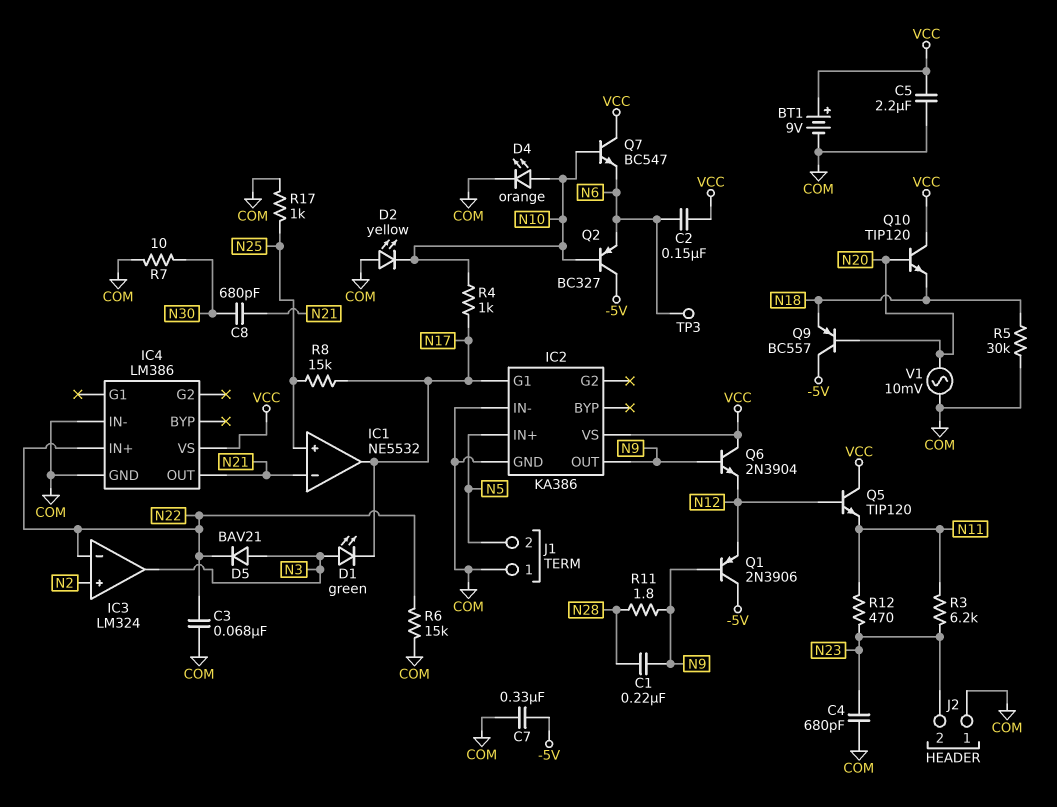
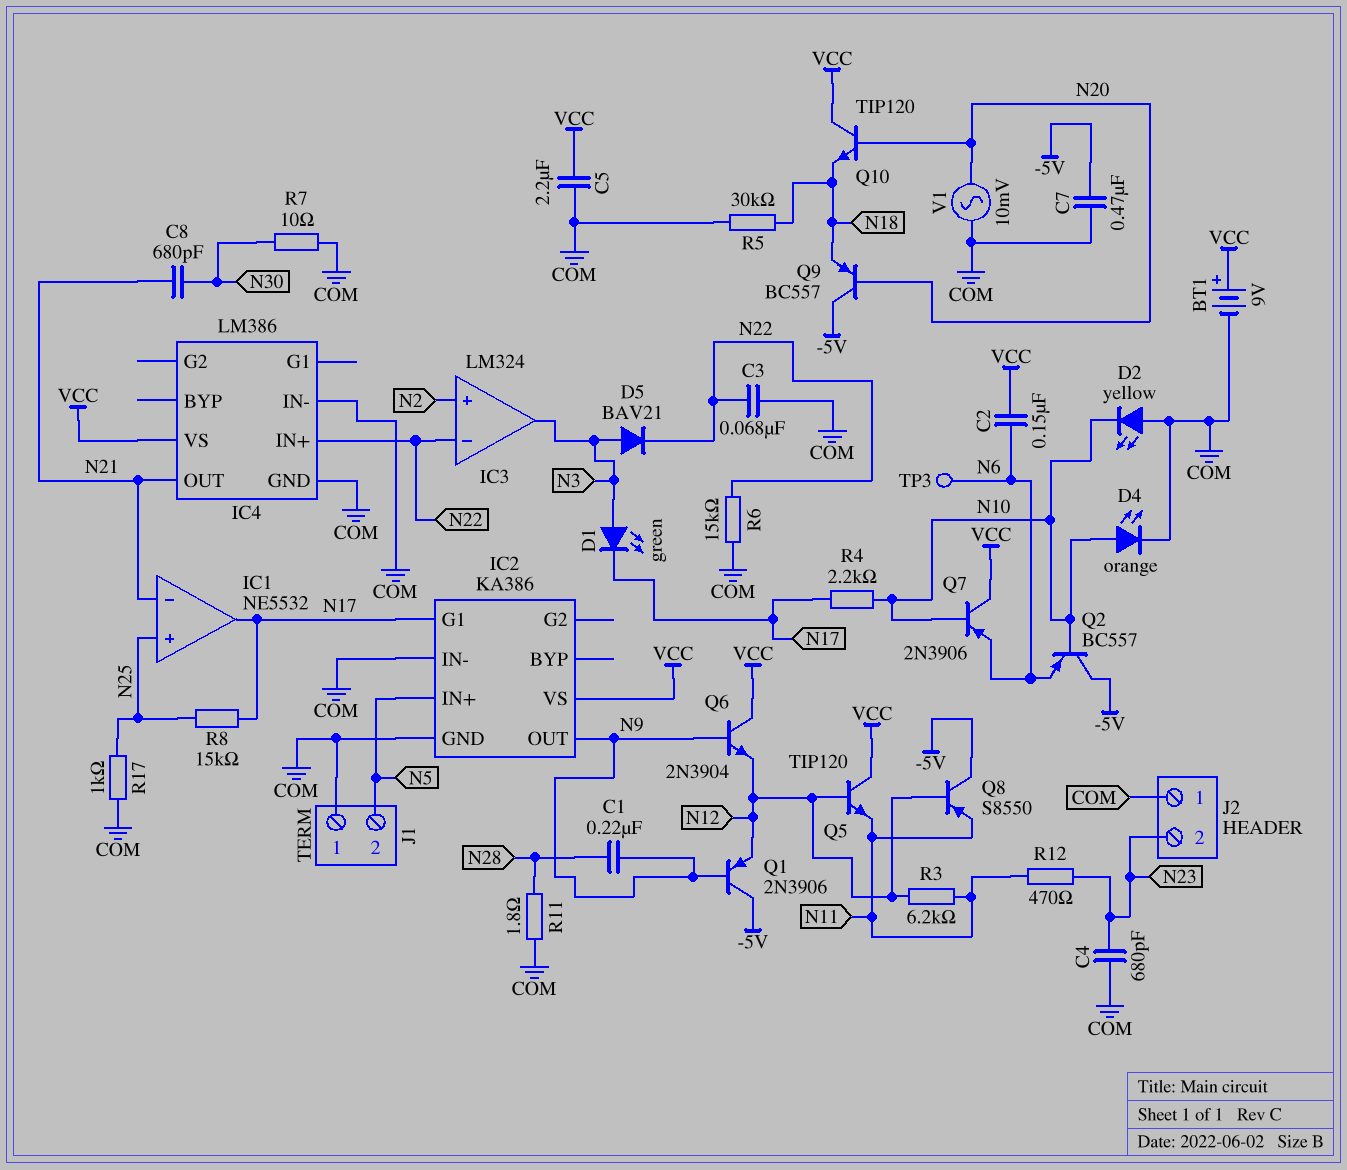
C7: 330nF (-5V, COM) -> 470nF (-5V, COM)
Q2: PNP BC327 (B N10, C -5V, E N6) -> PNP BC557 (B N10, C -5V, E N6)
Q7: NPN BC547 (B N10, C VCC, E N6) -> PNP 2N3906 (B N10, C VCC, E N6)
Q8: none -> PNP S8550 (B N12, C -5V, E N11)
R3: 6.2k (N11, N23) -> 6.2k (N11, N12)
R4: 1k (N10, N17) -> 2.2k (N10, N17)
R11: 1.8 (N9, N28) -> 1.8 (COM, N28)

